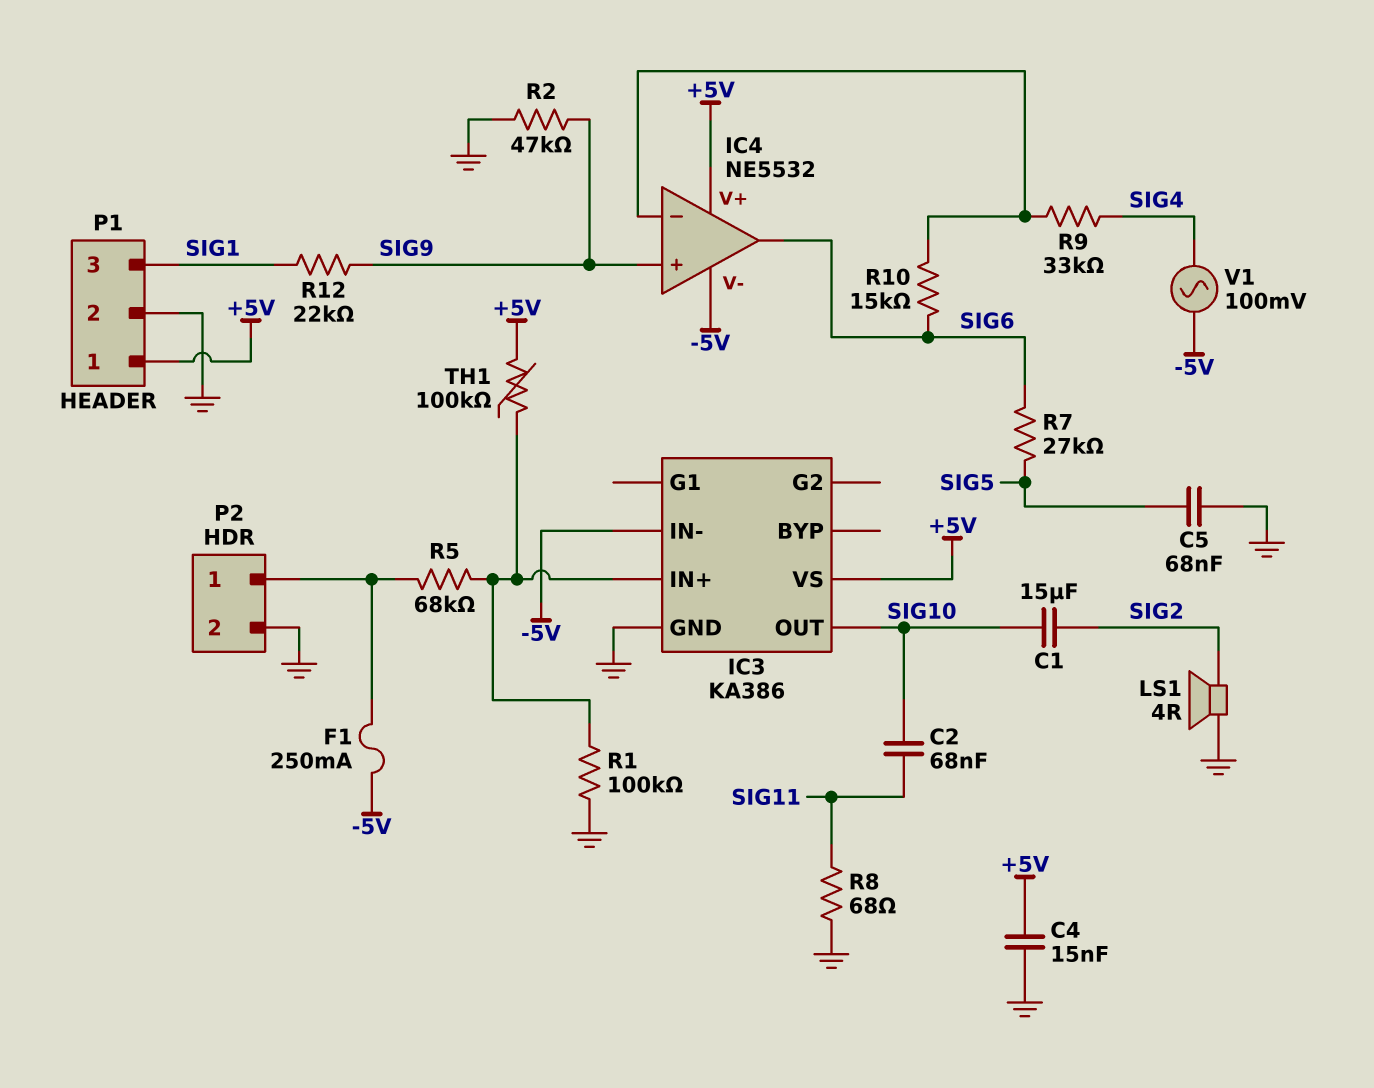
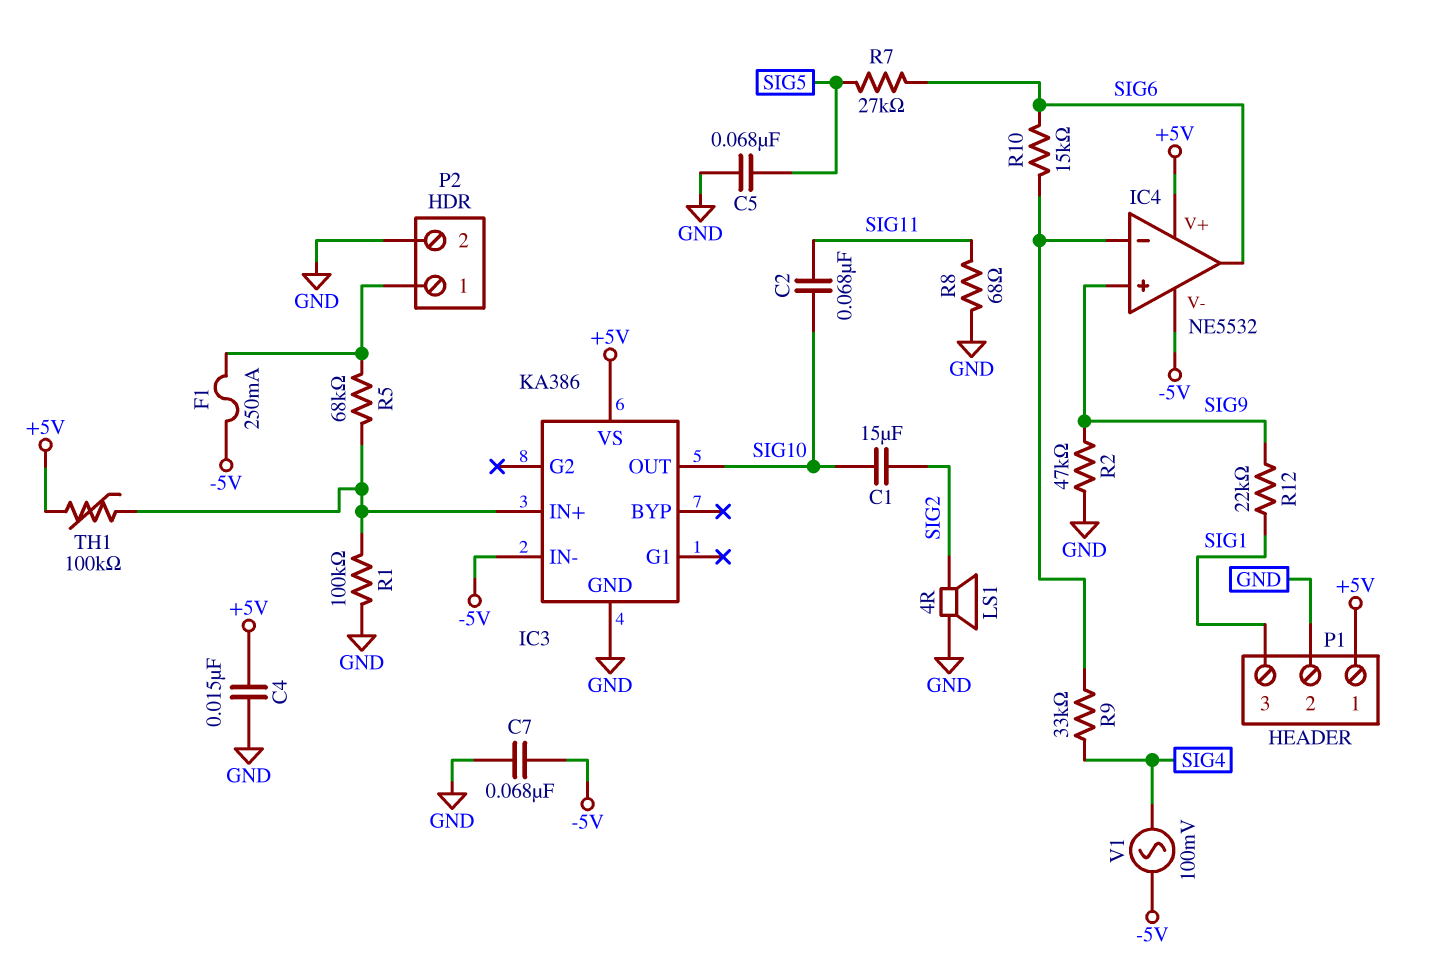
C7: none -> 68nF (-5V, GND)

